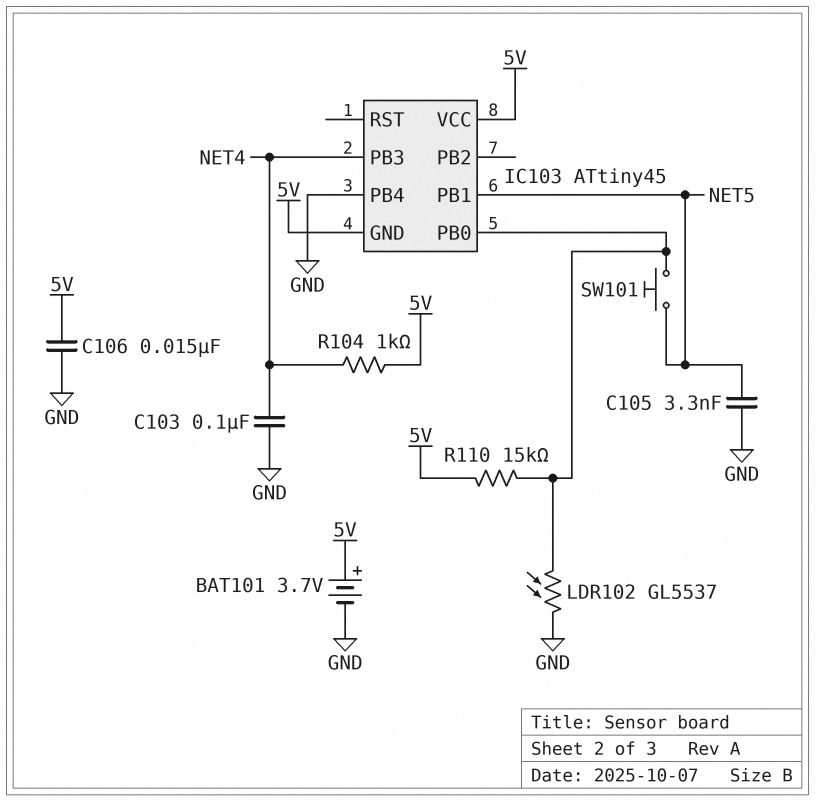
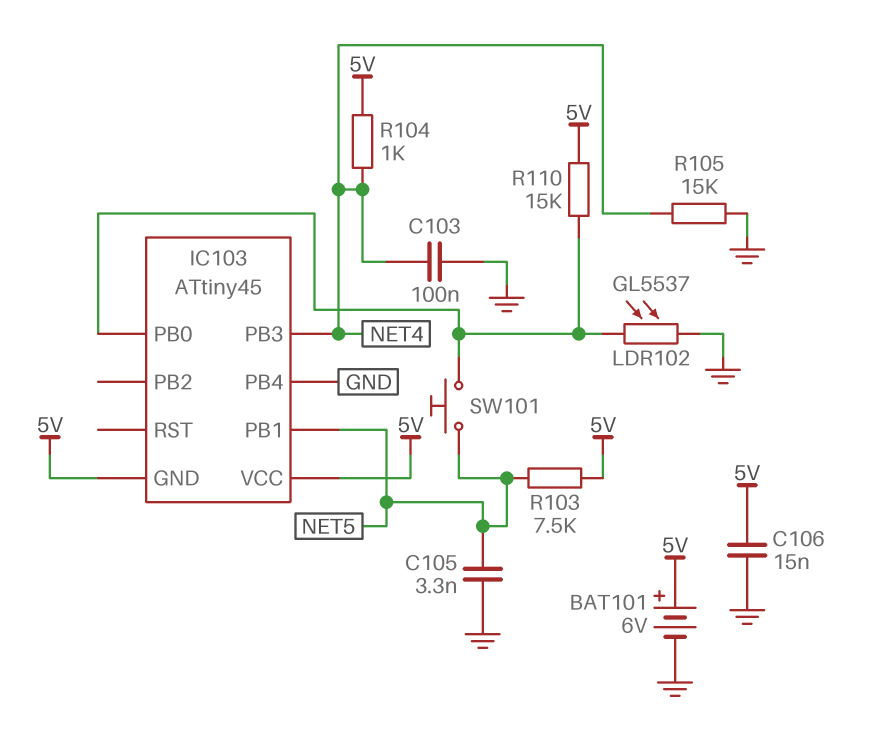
BAT101: 3.7V (plus 5V, minus GND) -> 6V (plus 5V, minus GND)
R103: none -> 7.5k (5V, NET5)
R105: none -> 15k (GND, NET4)

